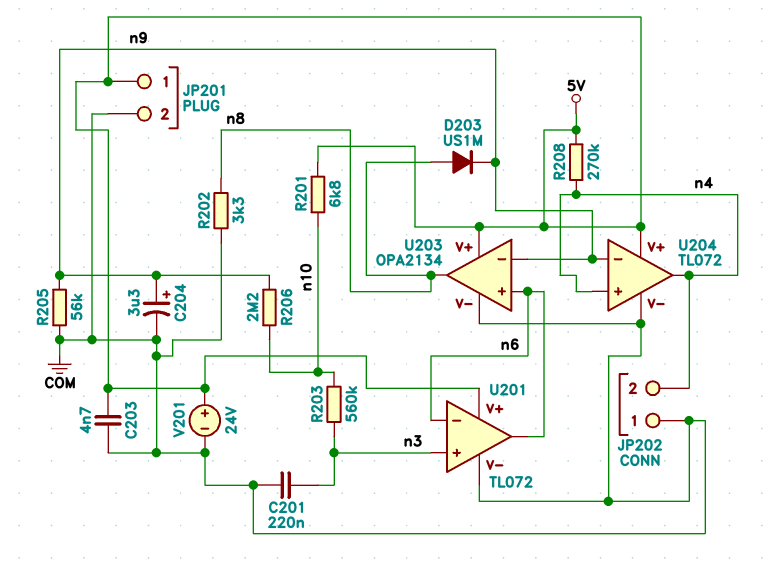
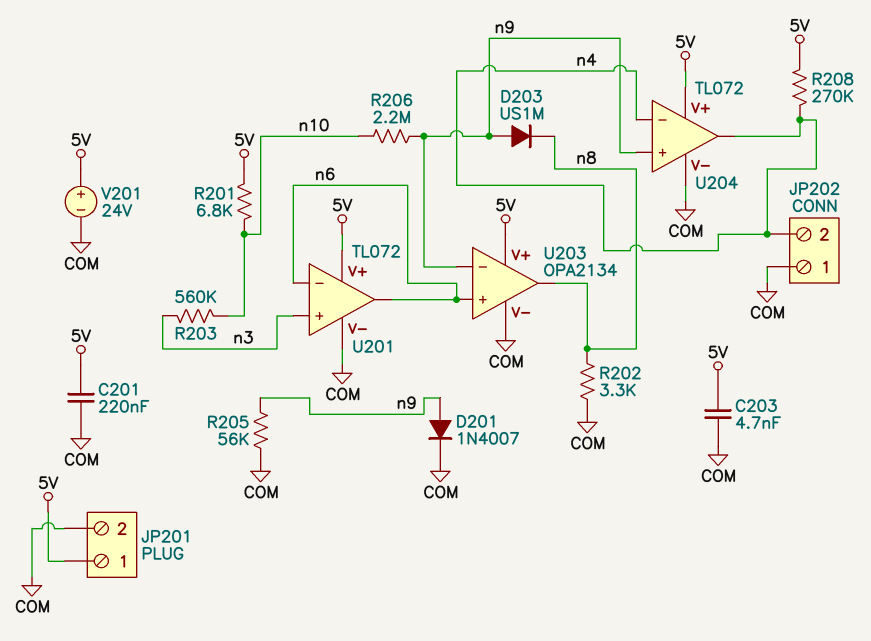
C201: 220nF (COM, n3) -> 220nF (5V, COM)
C204: 3.3uF (plus n9, minus COM) -> none
D201: none -> diode 1N4007 (A n9, K COM)
D203: diode US1M (A n8, K n9) -> diode US1M (A n9, K n8)
U204 pin in+: n4 -> n9
U204 pin in-: n9 -> n4

